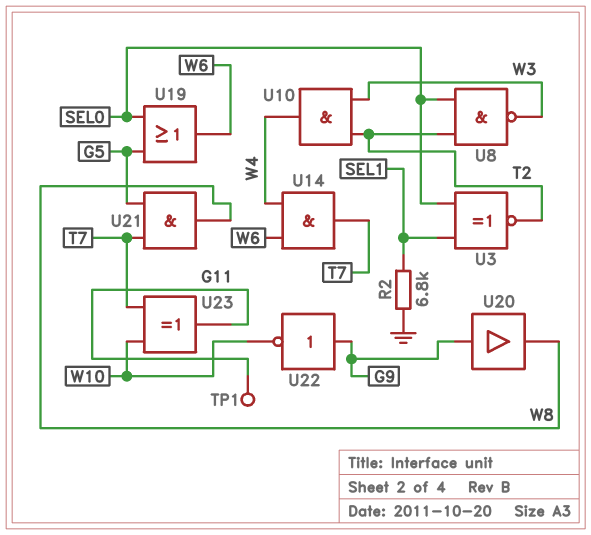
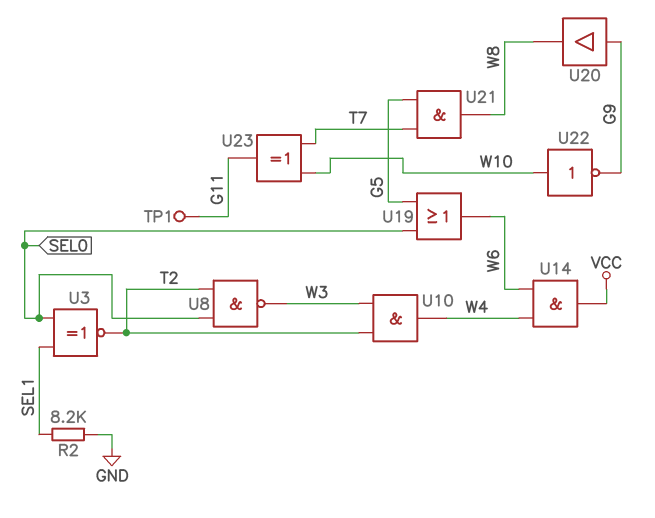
R2: 6.8k (GND, SEL1) -> 8.2k (GND, SEL1)
U14: AND (in W4, in W6, out T7) -> AND (in W4, in W6, out VCC)
U22: NOT (in G9, out W10) -> NOT (in W10, out G9)

